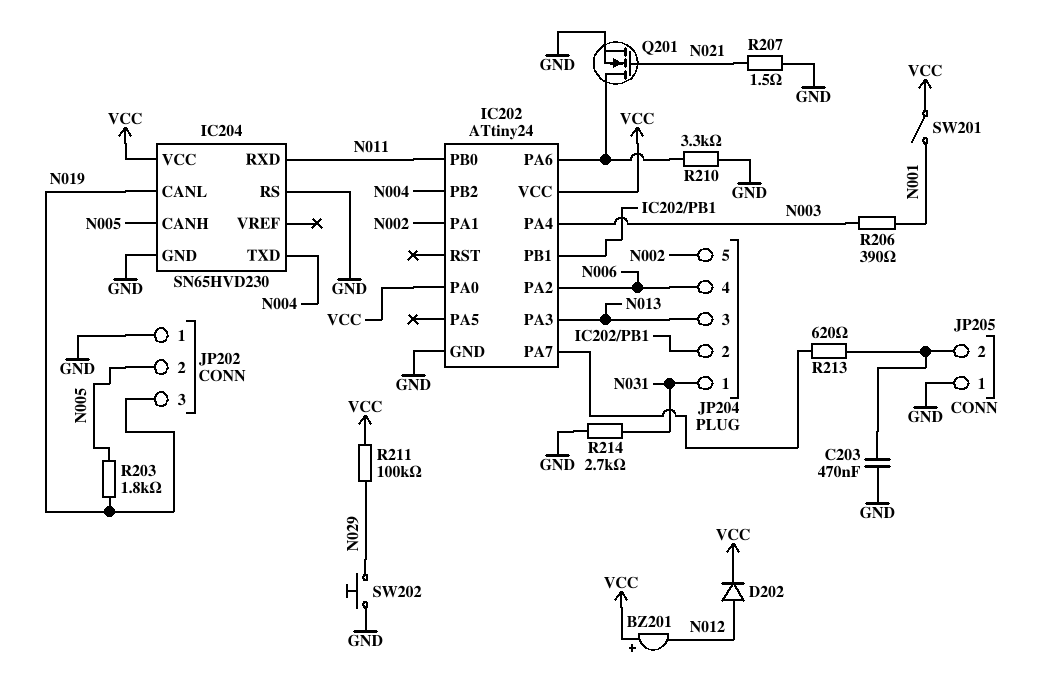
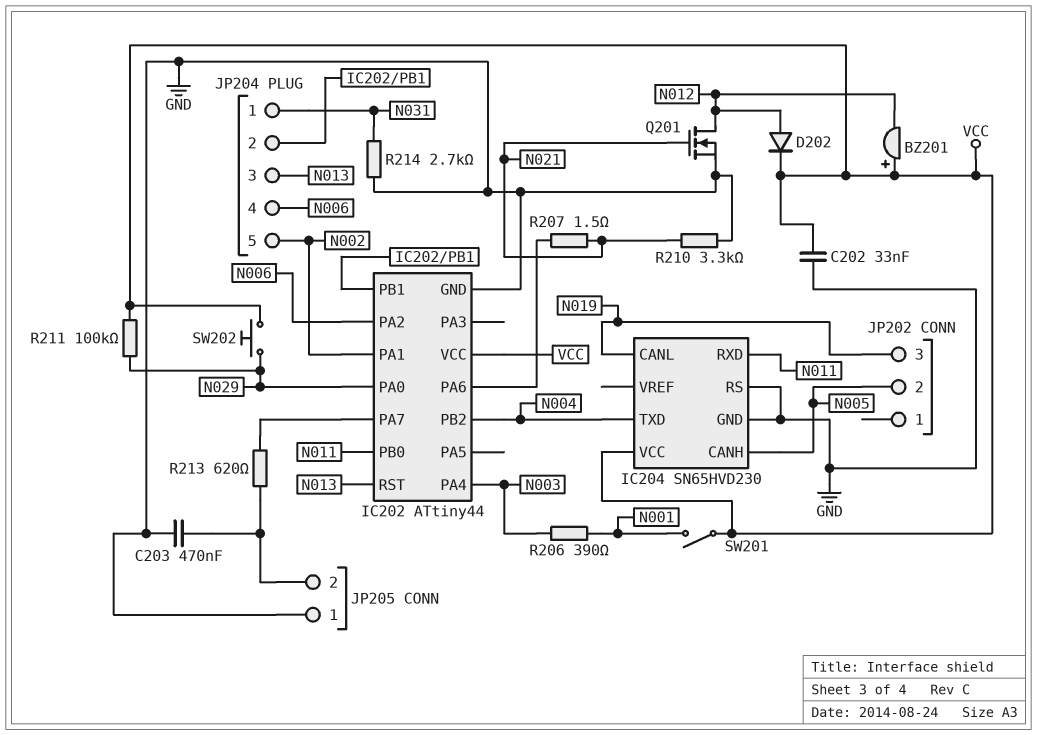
C202: none -> 33nF (GND, VCC)
IC202: ATtiny24 -> ATtiny44
IC202 pin PA0: VCC -> N029
IC202 pin PA3: N013 -> none
IC202 pin RST: none -> N013
JP202 pin 1: GND -> none
Q201: NMOS (G N021, D IC202/PA6, S GND) -> NMOS (G N021, D N012, S GND)
R203: 1.8k (N005, N019) -> none
R207: 1.5 (GND, N021) -> 1.5 (IC202/PA6, N021)
R210: 3.3k (GND, IC202/PA6) -> 3.3k (GND, N021)
SW202: button (GND, N029) -> button (N029, VCC)

